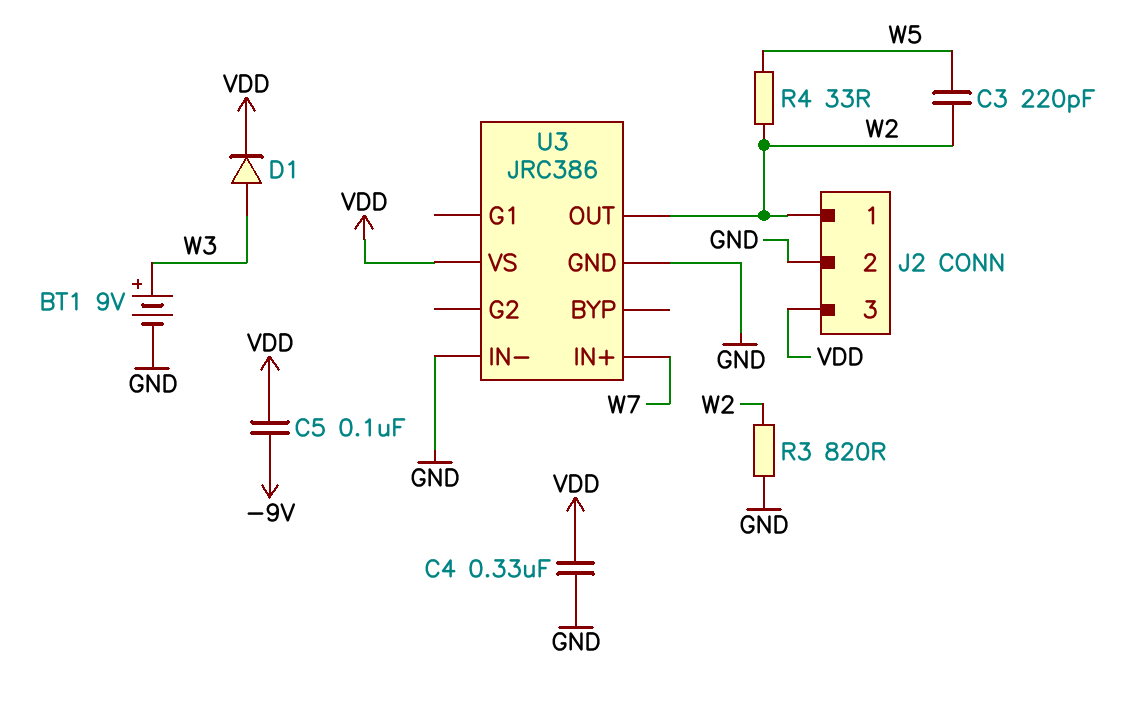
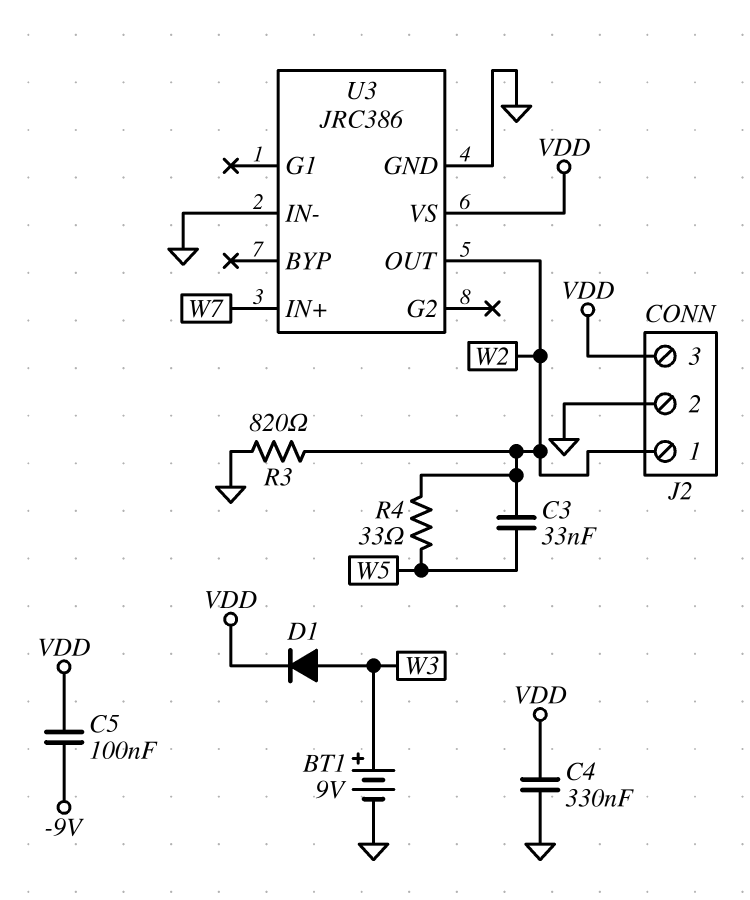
C3: 220pF (W2, W5) -> 33nF (W2, W5)

